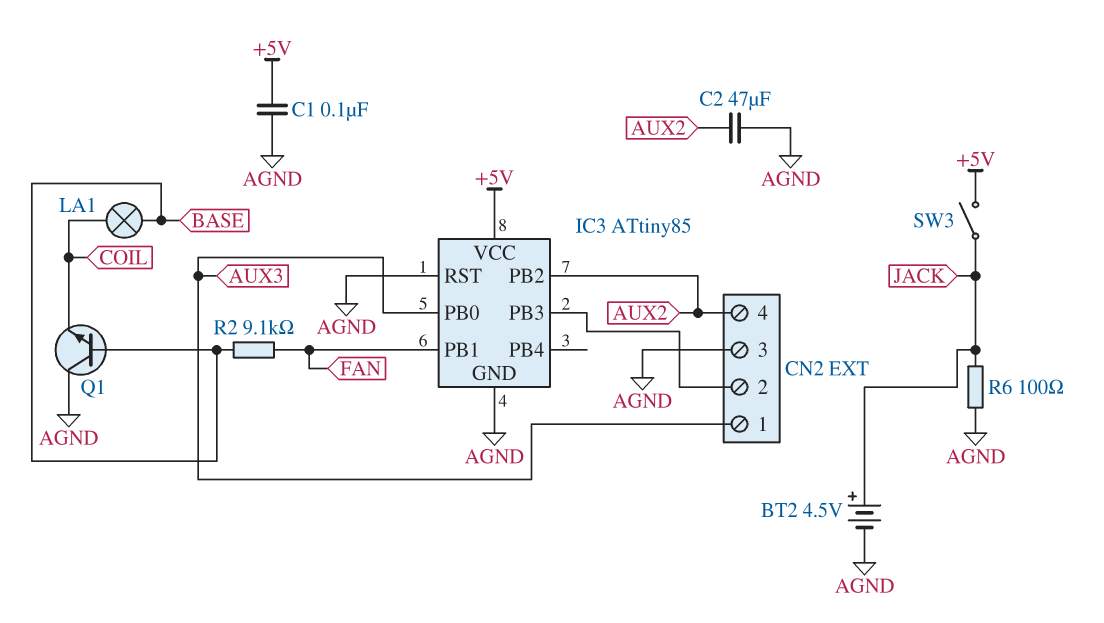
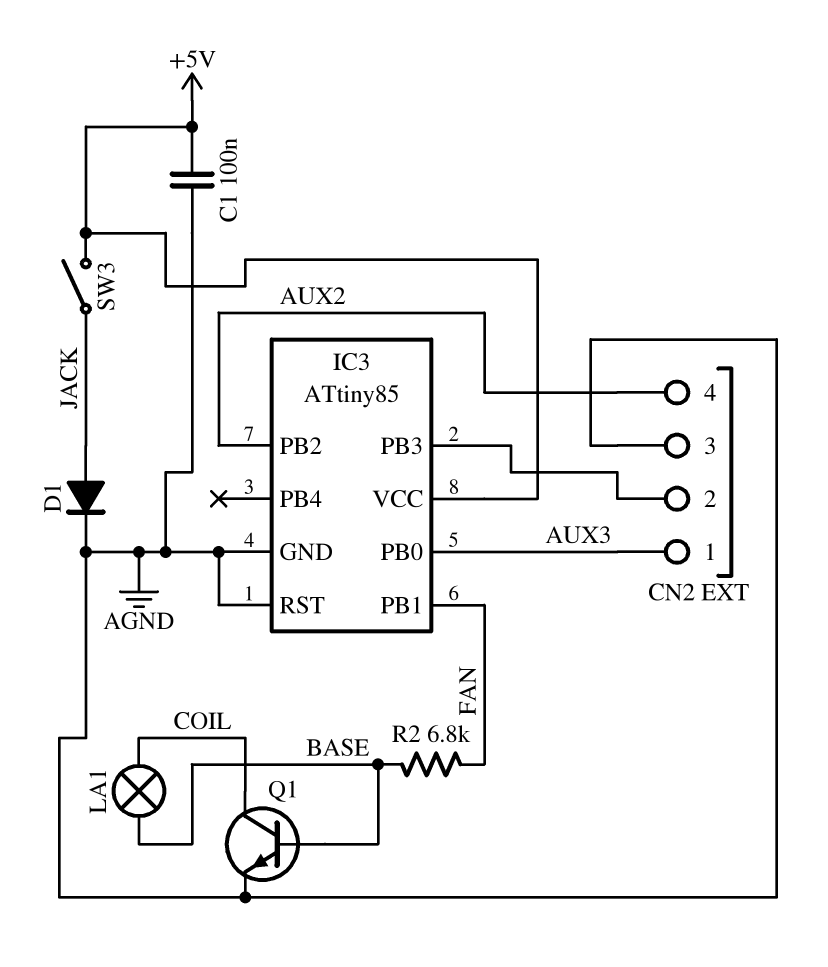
BT2: 4.5V (plus JACK, minus AGND) -> none
C2: 47uF (AGND, AUX2) -> none
D1: none -> diode (A JACK, K AGND)
Q1: NPN (B BASE, C AGND, E COIL) -> NPN (B BASE, C COIL, E AGND)
R2: 9.1k (BASE, FAN) -> 6.8k (BASE, FAN)
R6: 100 (AGND, JACK) -> none

